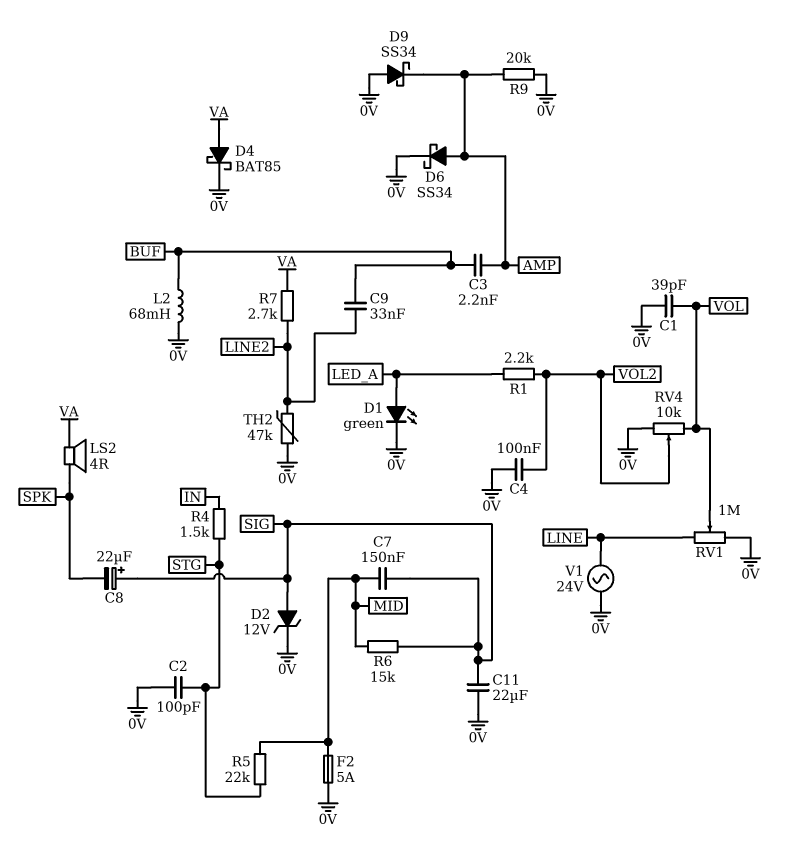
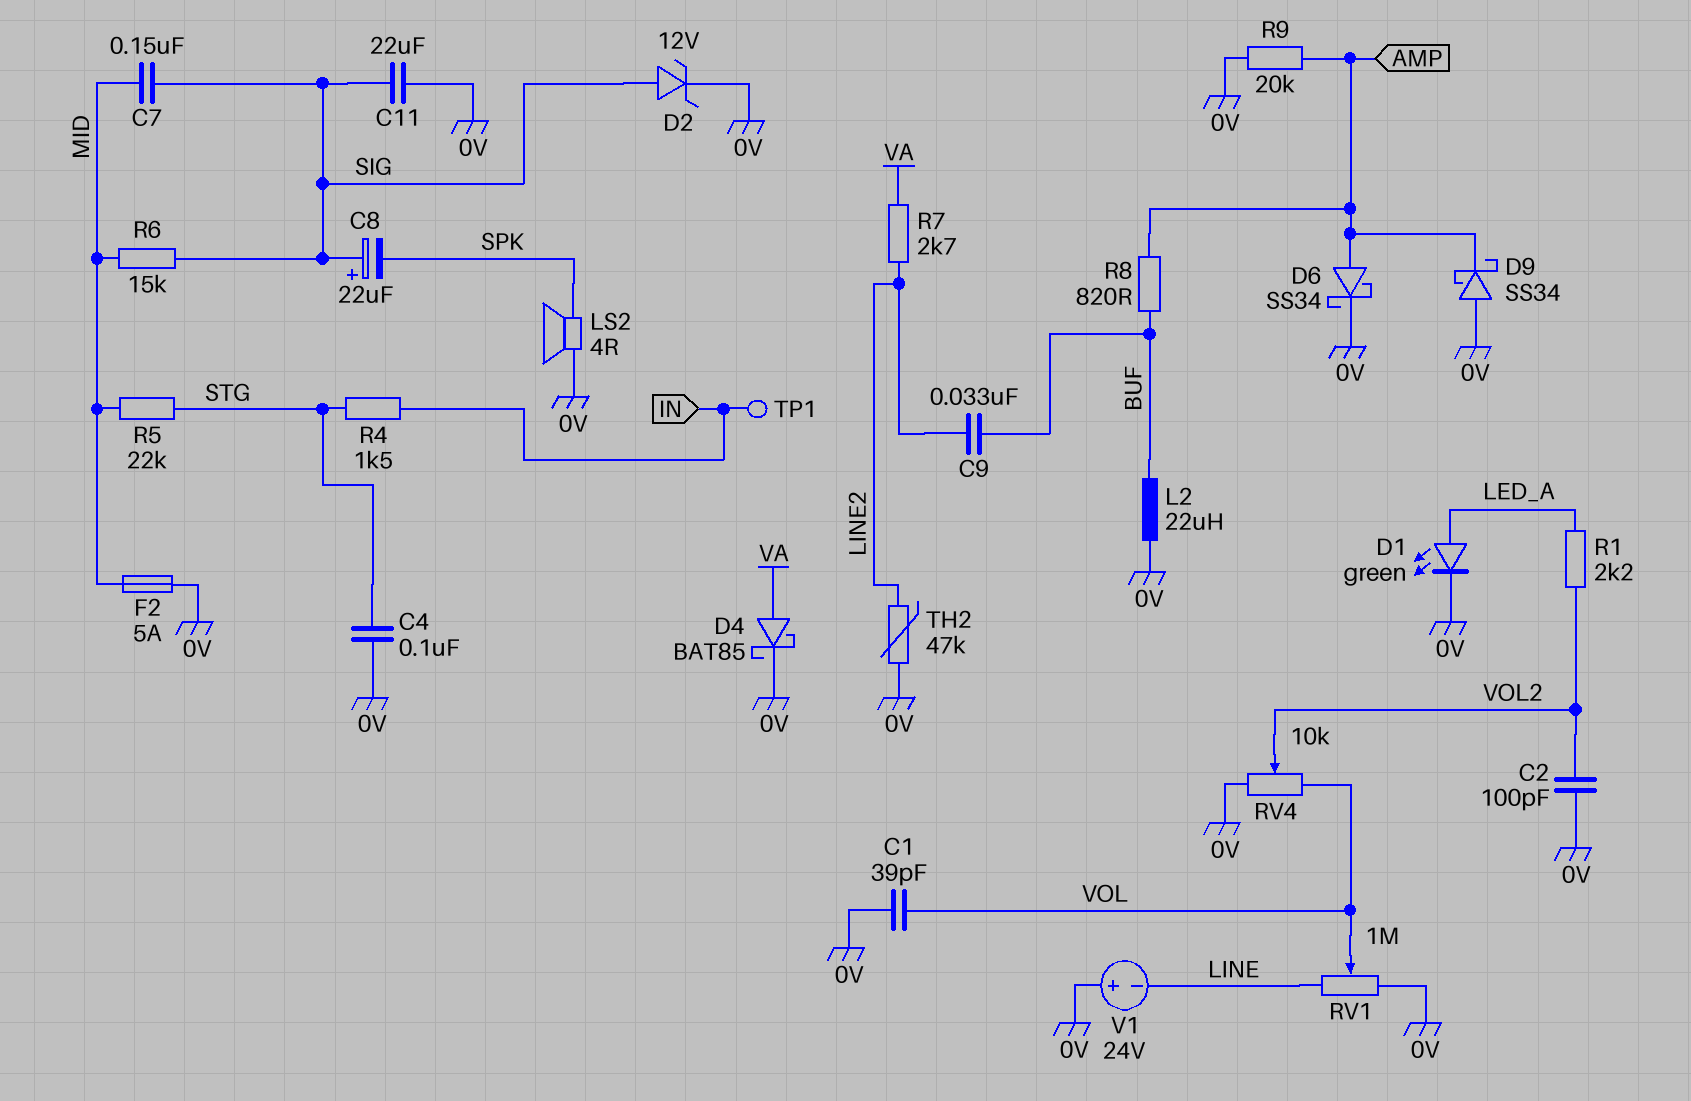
C2: 100pF (0V, STG) -> 100pF (0V, VOL2)
C3: 2.2nF (AMP, BUF) -> none
C4: 100nF (0V, VOL2) -> 100nF (0V, STG)
L2: 68mH (0V, BUF) -> 22uH (0V, BUF)
LS2: speaker 4R (SPK, VA) -> speaker 4R (0V, SPK)
R8: none -> 820 (AMP, BUF)
TP1: none -> test point (IN)
V1: AC 24V (0V, LINE) -> 24V (plus 0V, minus LINE)

